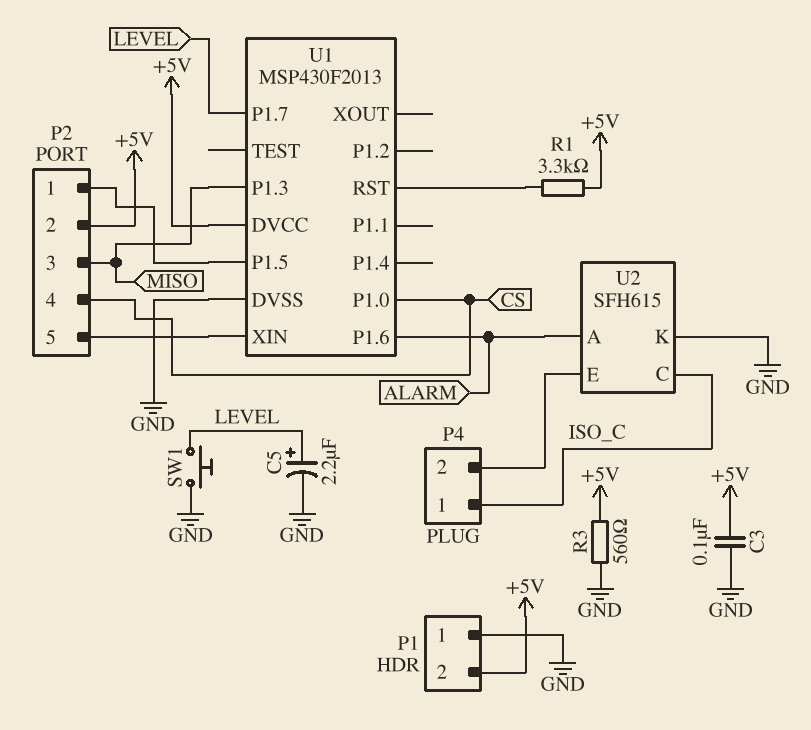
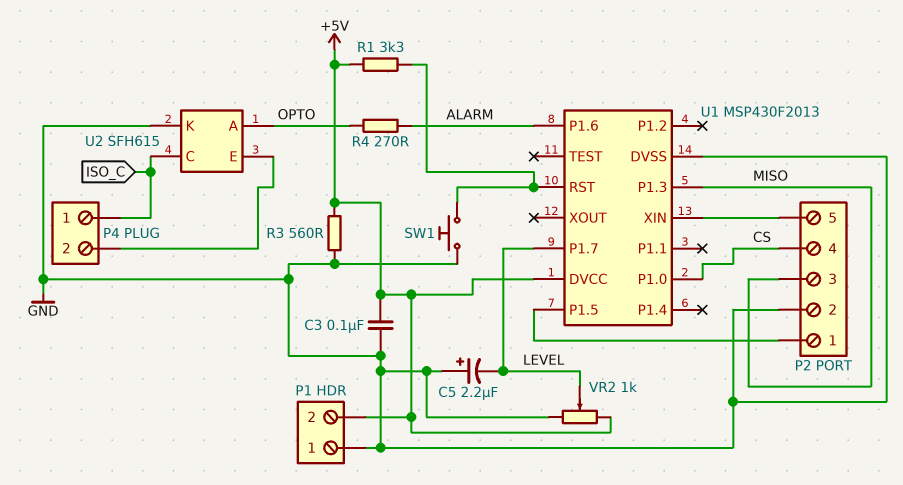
C5: 2.2uF (plus LEVEL, minus GND) -> 2.2uF (plus GND, minus LEVEL)
P2 pin 2: +5V -> GND
R4: none -> 270 (ALARM, OPTO)
SW1: button (GND, LEVEL) -> button (GND, U1/RST)
U2 pin A: ALARM -> OPTO
VR2: none -> 1k (+5V, GND, wiper LEVEL)

